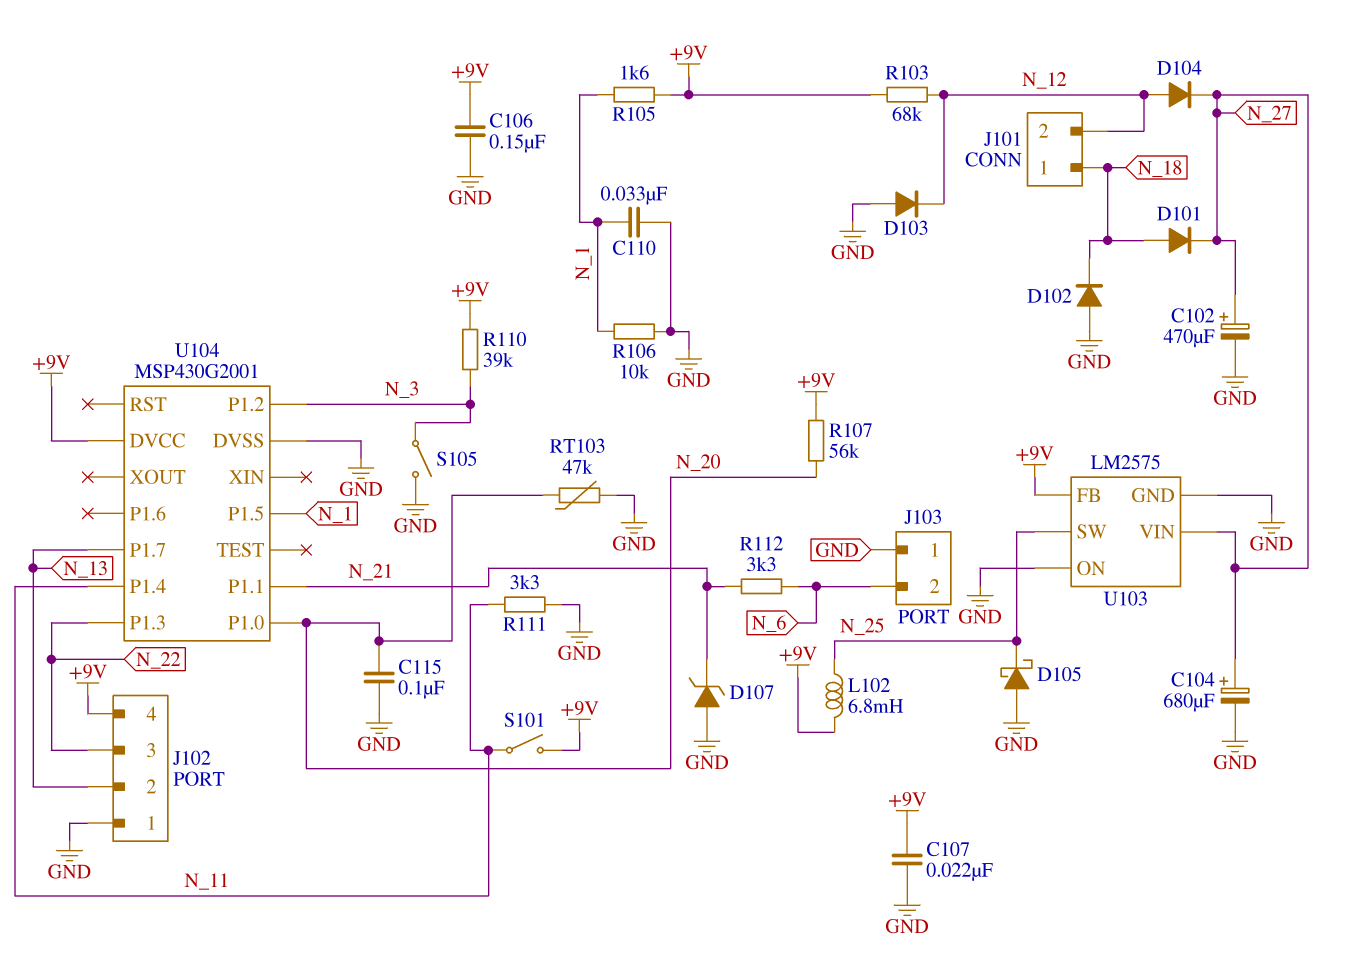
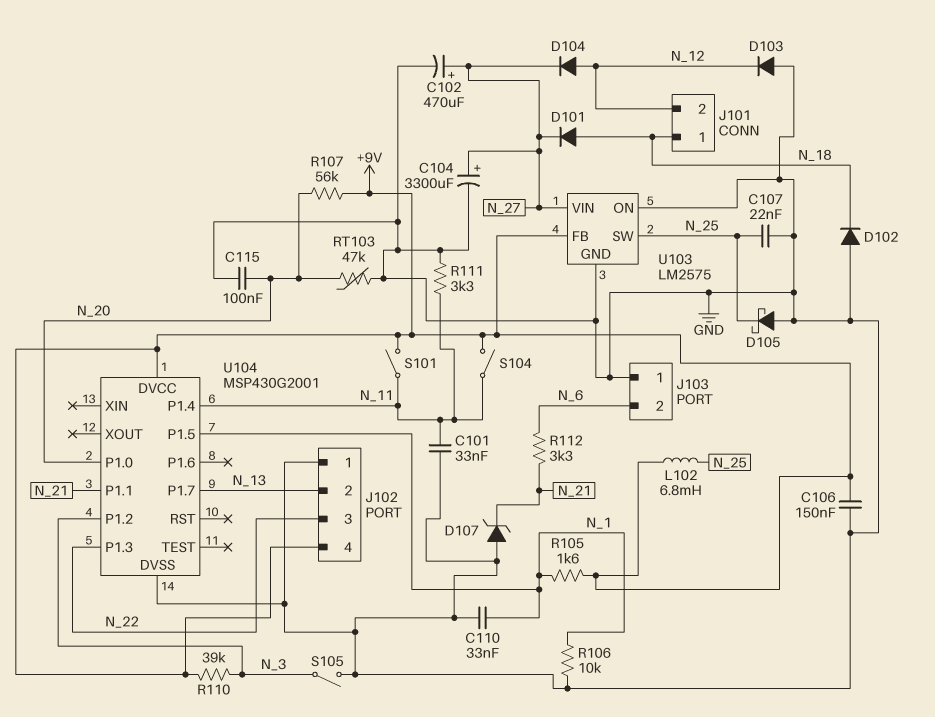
C101: none -> 33nF (GND, N_11)
C104: 680uF (plus N_27, minus GND) -> 3300uF (plus N_27, minus GND)
C107: 22nF (+9V, GND) -> 22nF (GND, N_25)
R103: 68k (+9V, N_12) -> none
S104: none -> switch (+9V, N_11)

